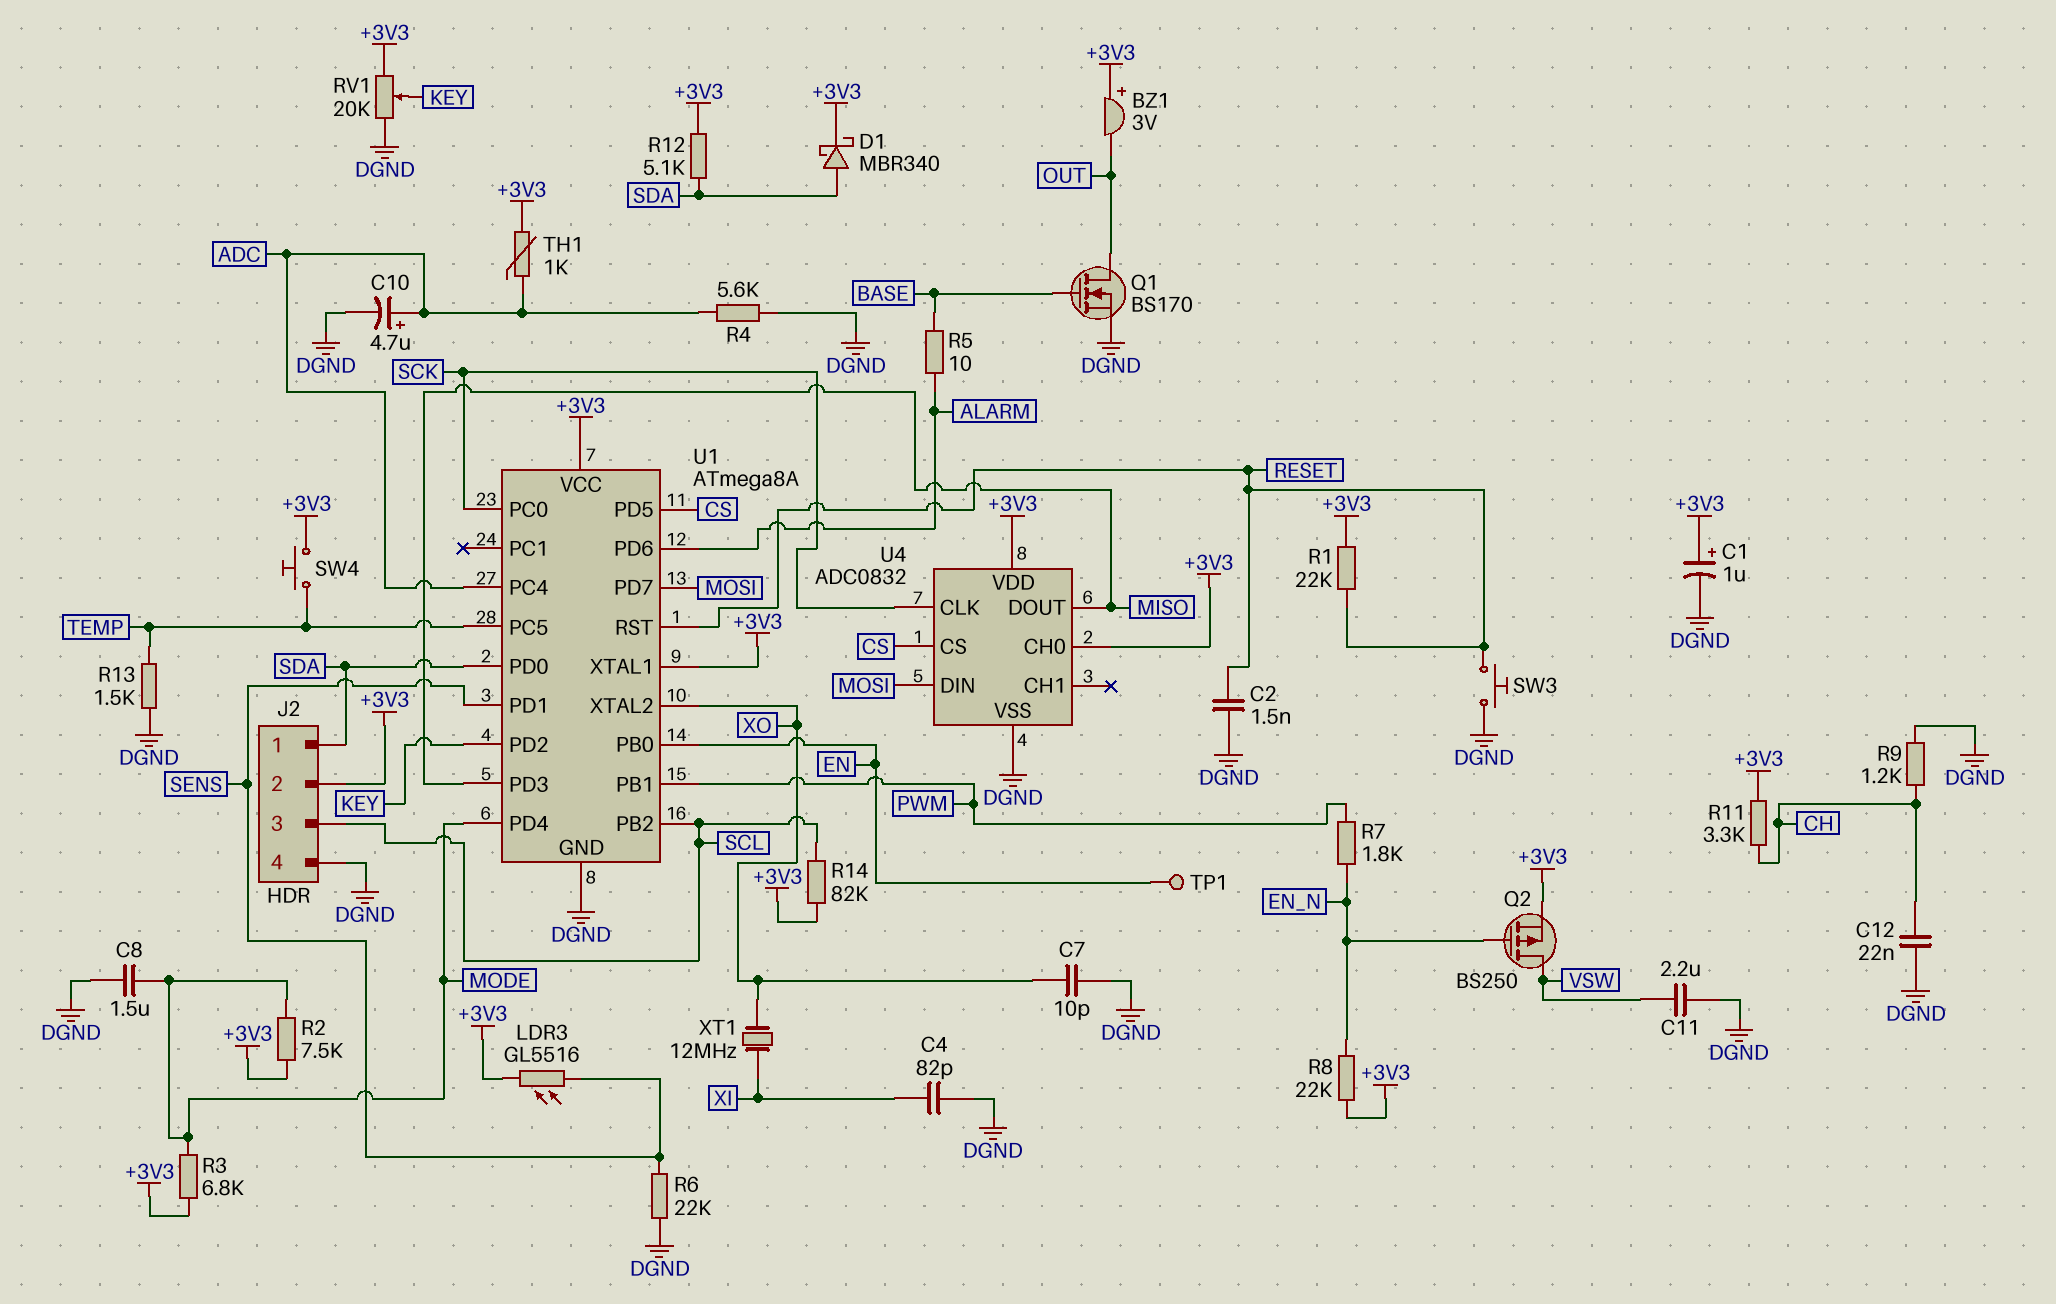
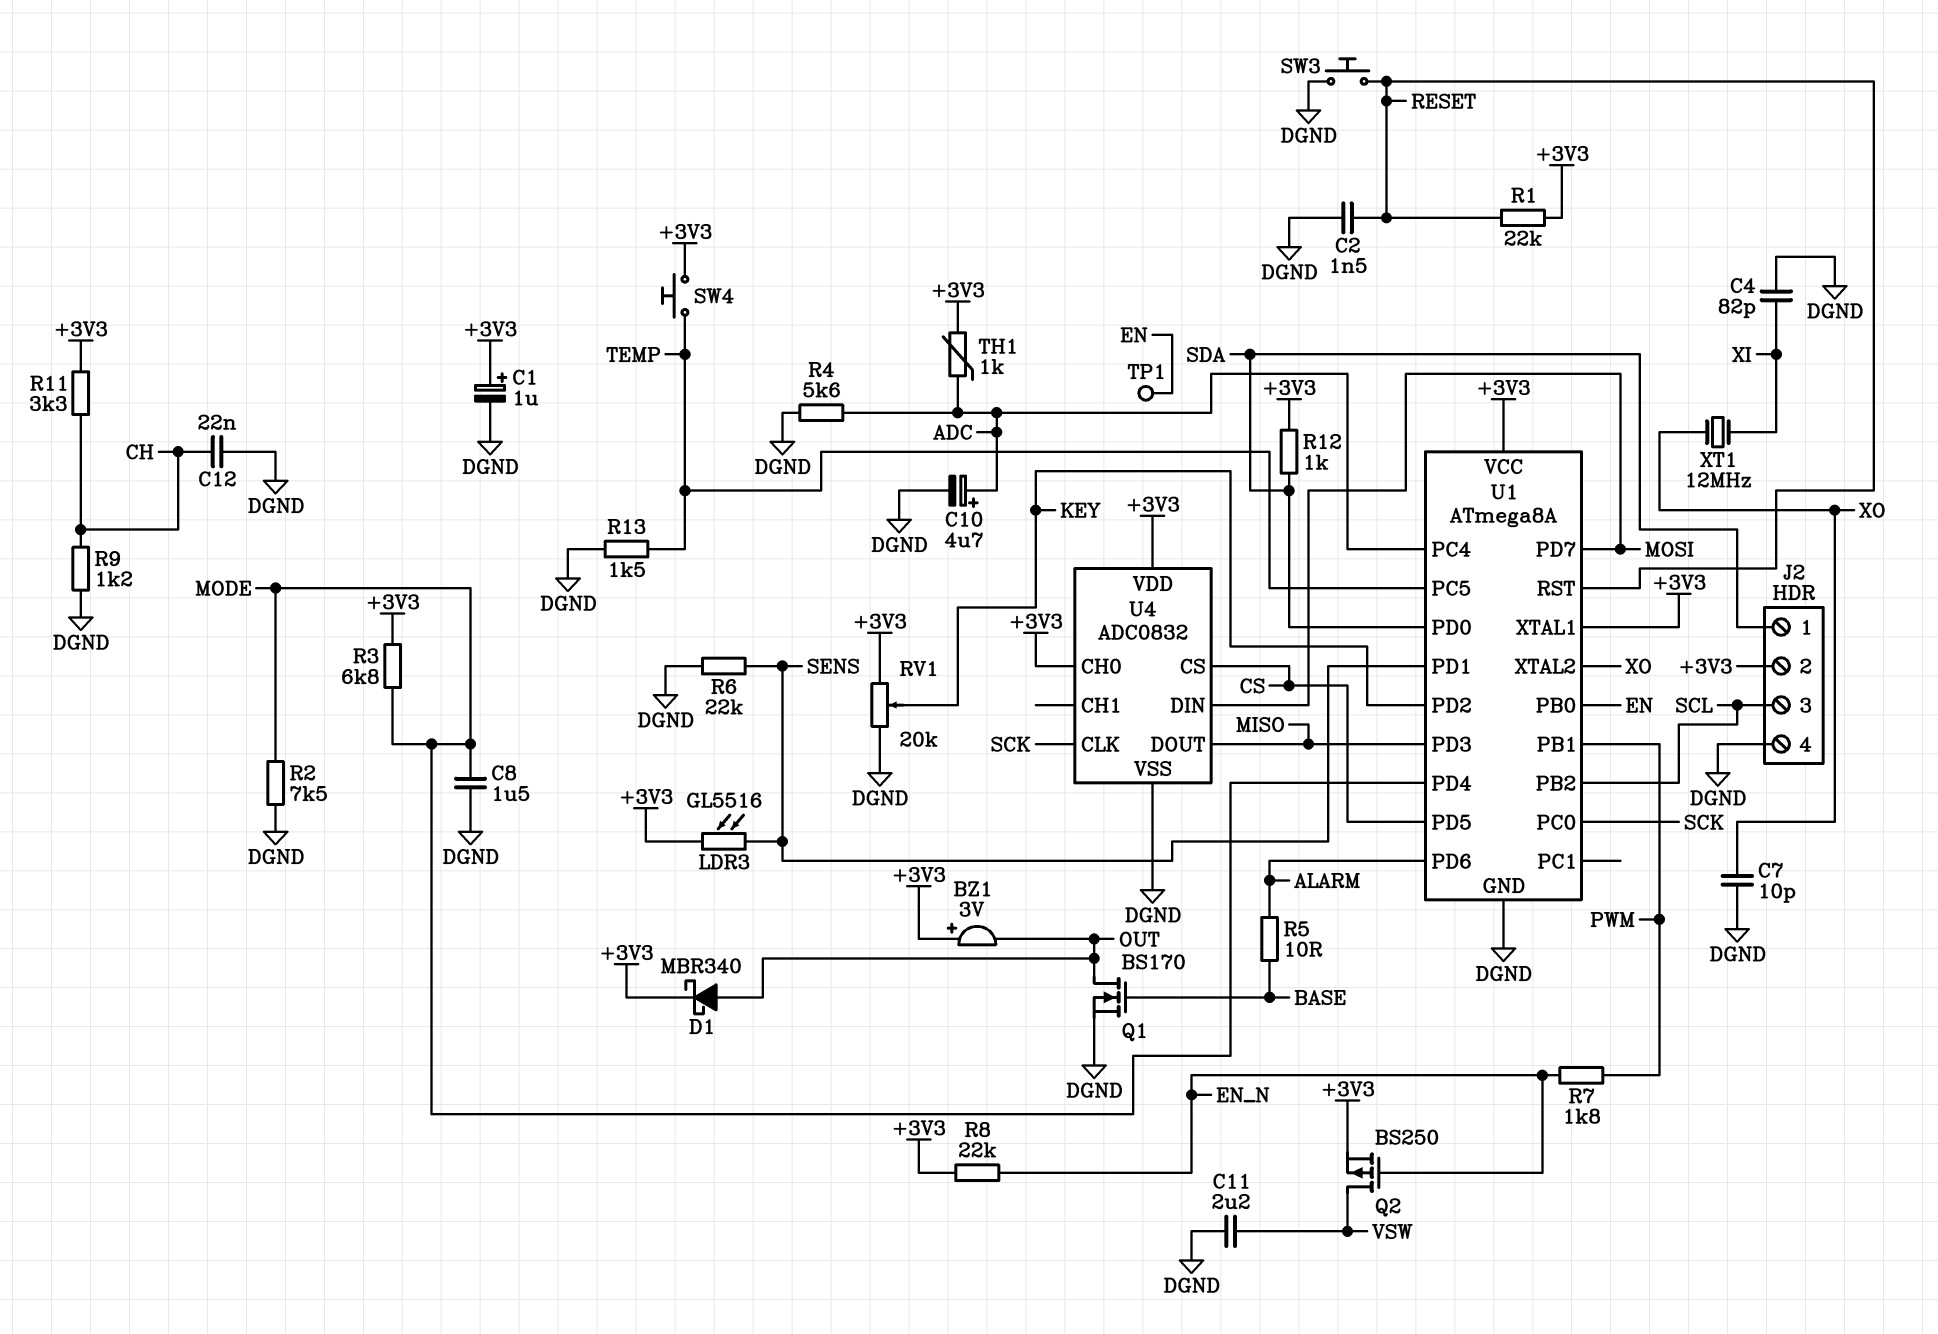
D1: schottky MBR340 (A SDA, K +3V3) -> schottky MBR340 (A OUT, K +3V3)
R2: 7.5k (+3V3, MODE) -> 7.5k (DGND, MODE)
R12: 5.1k (+3V3, SDA) -> 1k (+3V3, SDA)
R14: 82k (+3V3, SCL) -> none

